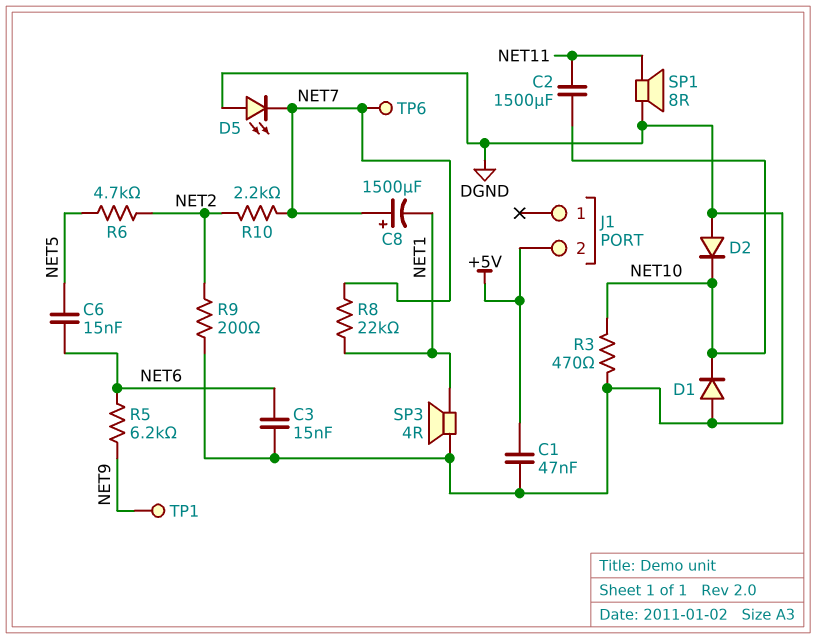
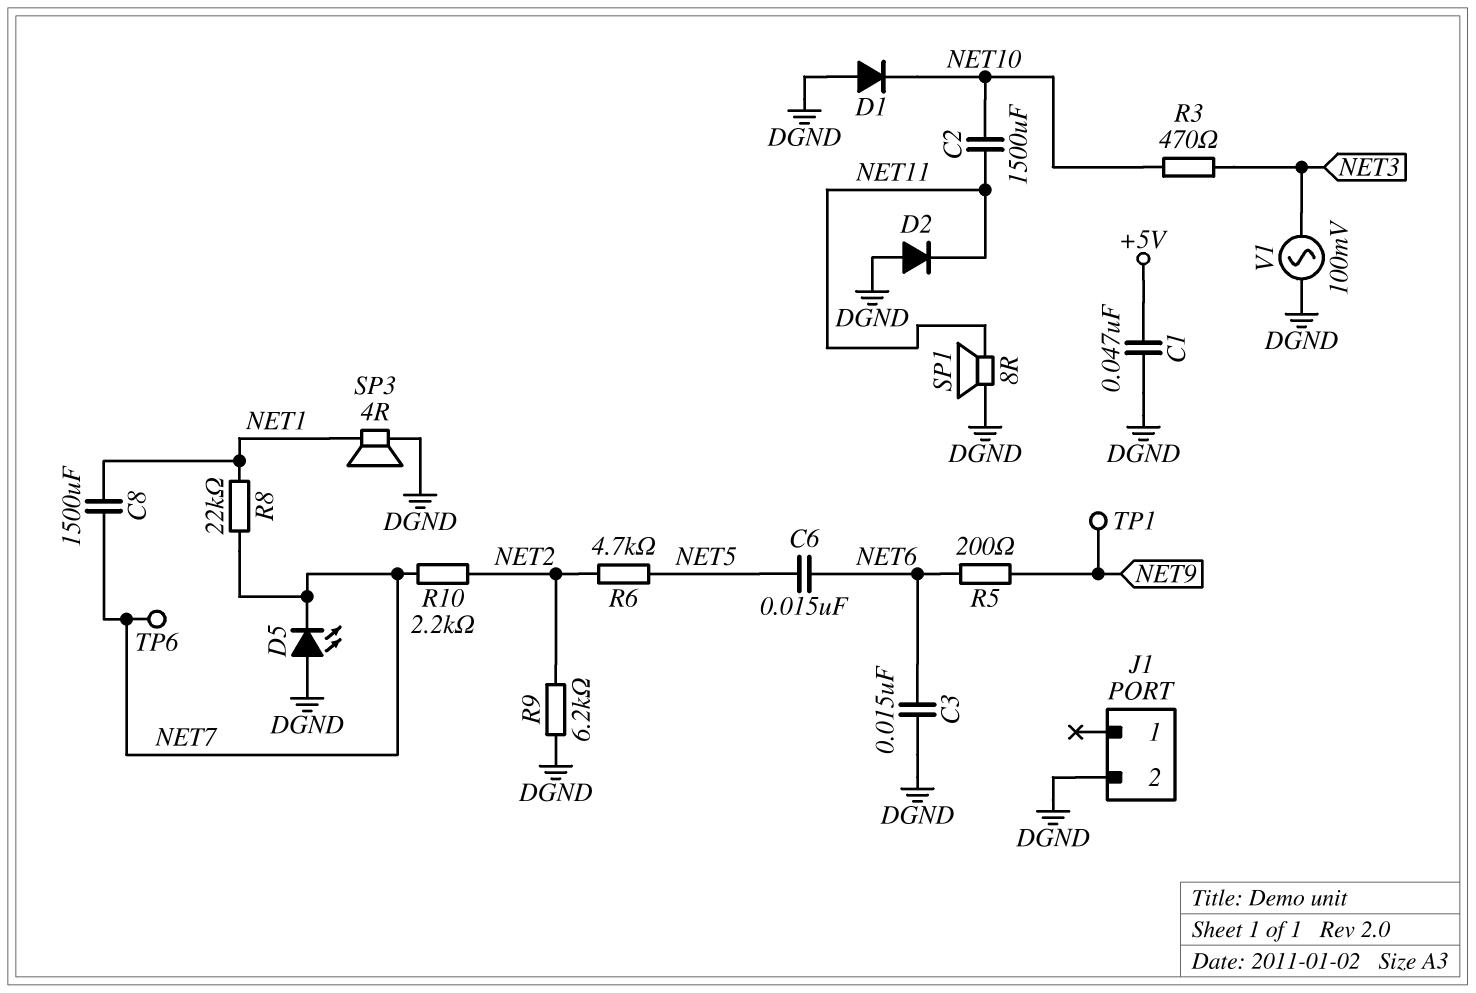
C8: 1500uF (plus NET7, minus NET1) -> 1500uF (NET1, NET7)
D2: diode (A DGND, K NET10) -> diode (A DGND, K NET11)
J1 pin 2: +5V -> DGND
R3: 470 (DGND, NET10) -> 470 (NET3, NET10)
R5: 6.2k (NET6, NET9) -> 200 (NET6, NET9)
R9: 200 (DGND, NET2) -> 6.2k (DGND, NET2)
V1: none -> AC 100mV (DGND, NET3)

